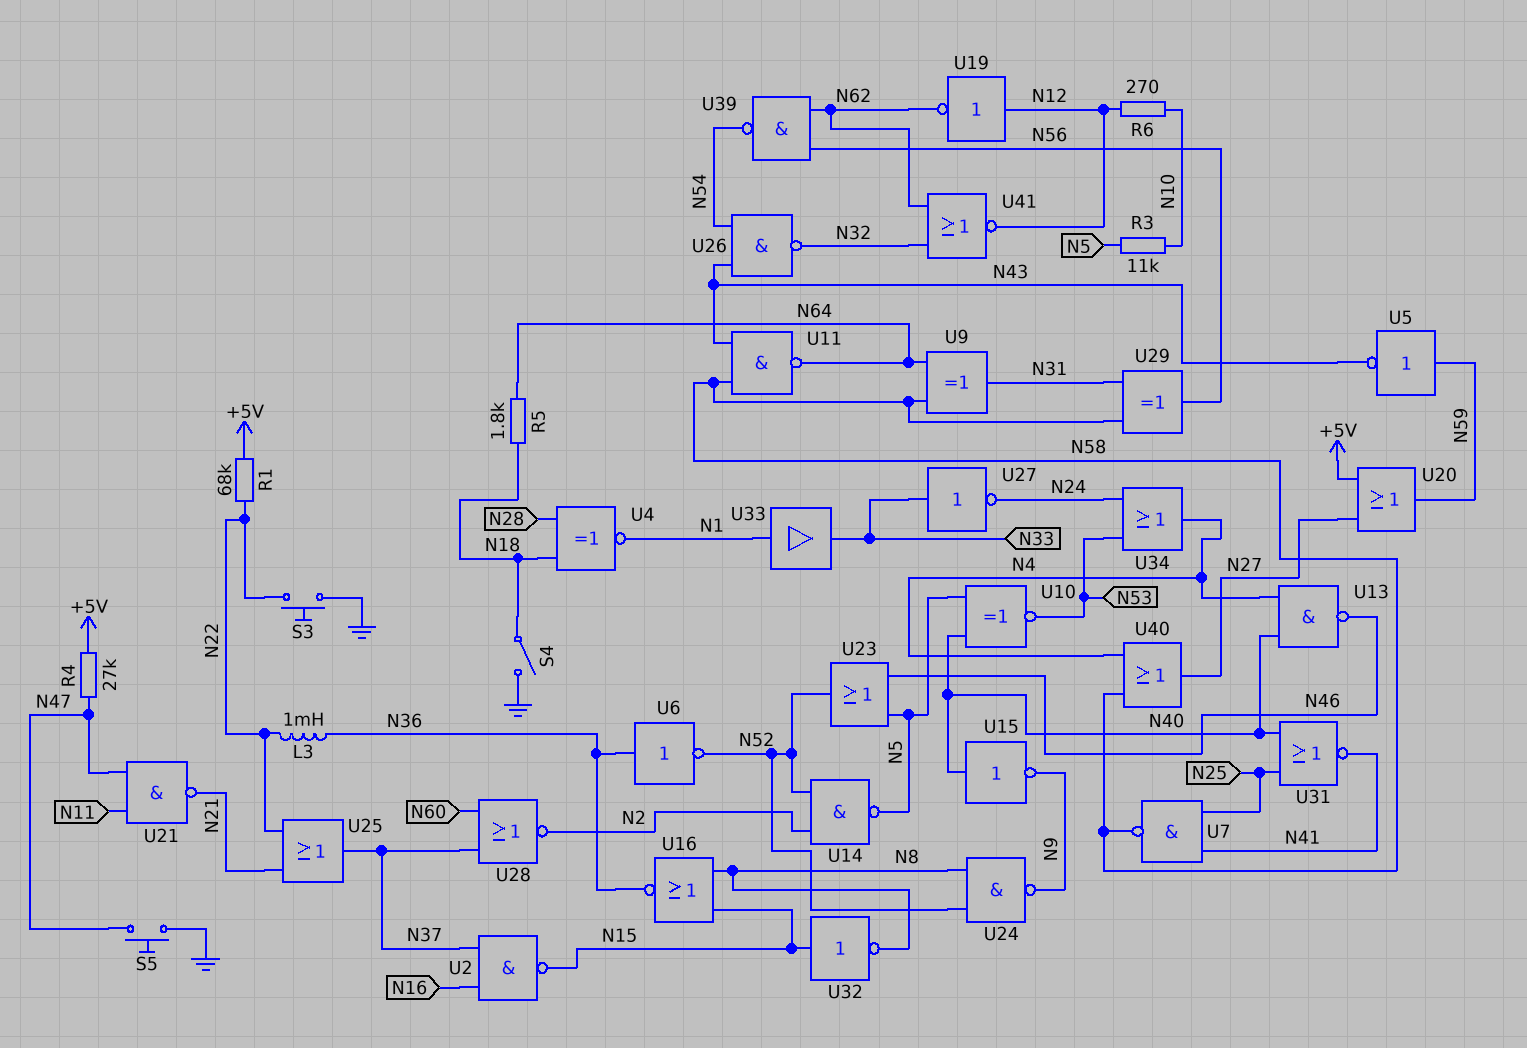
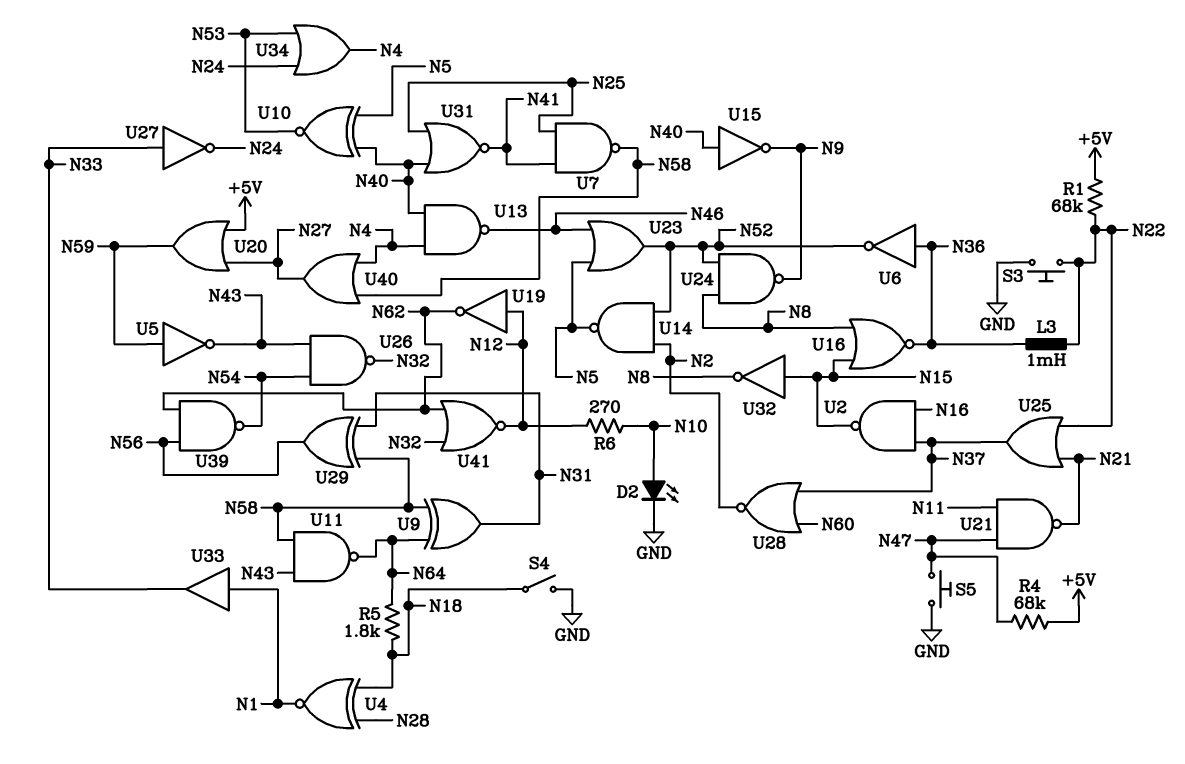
D2: none -> LED (A N10, K GND)
R3: 11k (N5, N10) -> none
R4: 27k (+5V, N47) -> 68k (+5V, N47)

